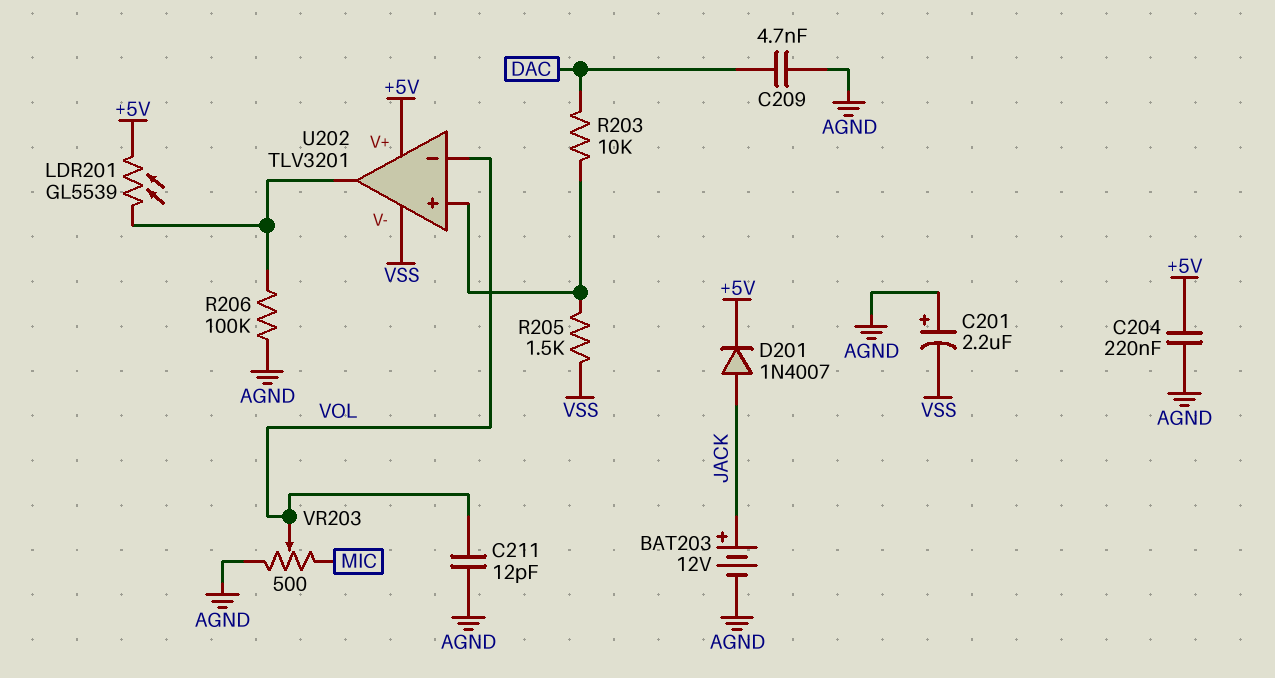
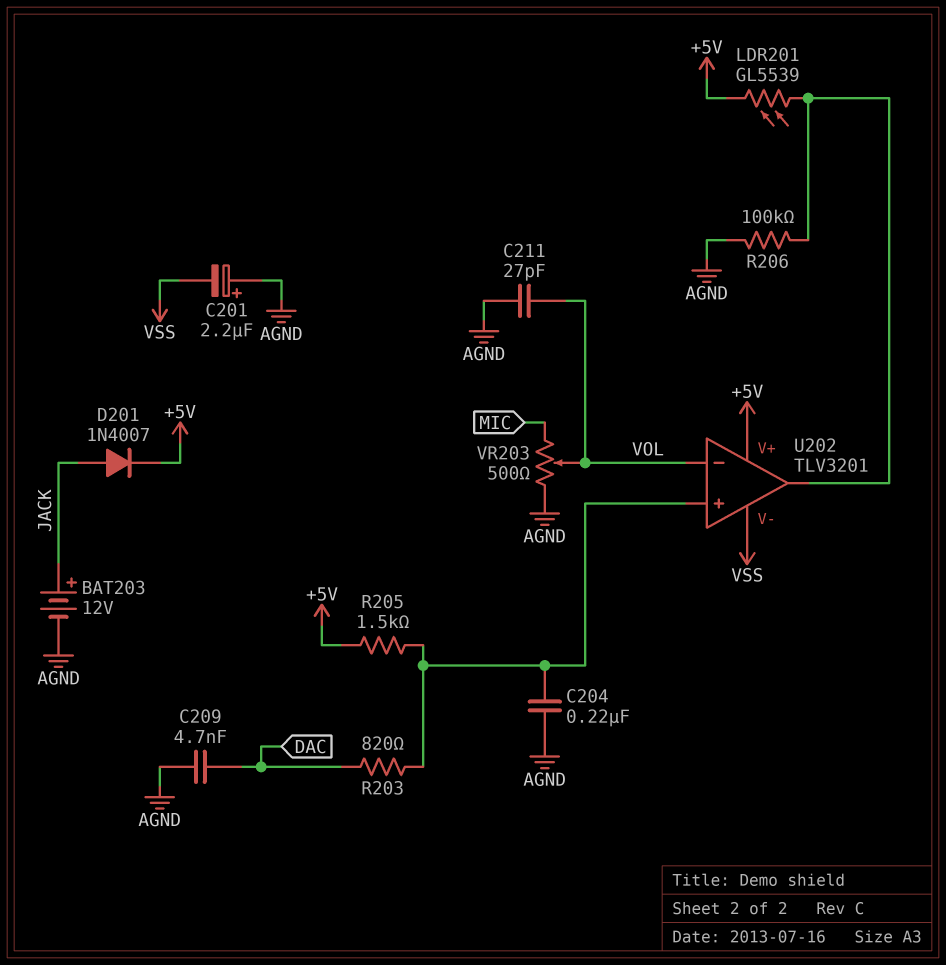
C204: 220nF (+5V, AGND) -> 220nF (AGND, U202/in+)
C211: 12pF (AGND, VOL) -> 27pF (AGND, VOL)
R203: 10k (DAC, U202/in+) -> 820 (DAC, U202/in+)
R205: 1.5k (U202/in+, VSS) -> 1.5k (+5V, U202/in+)

